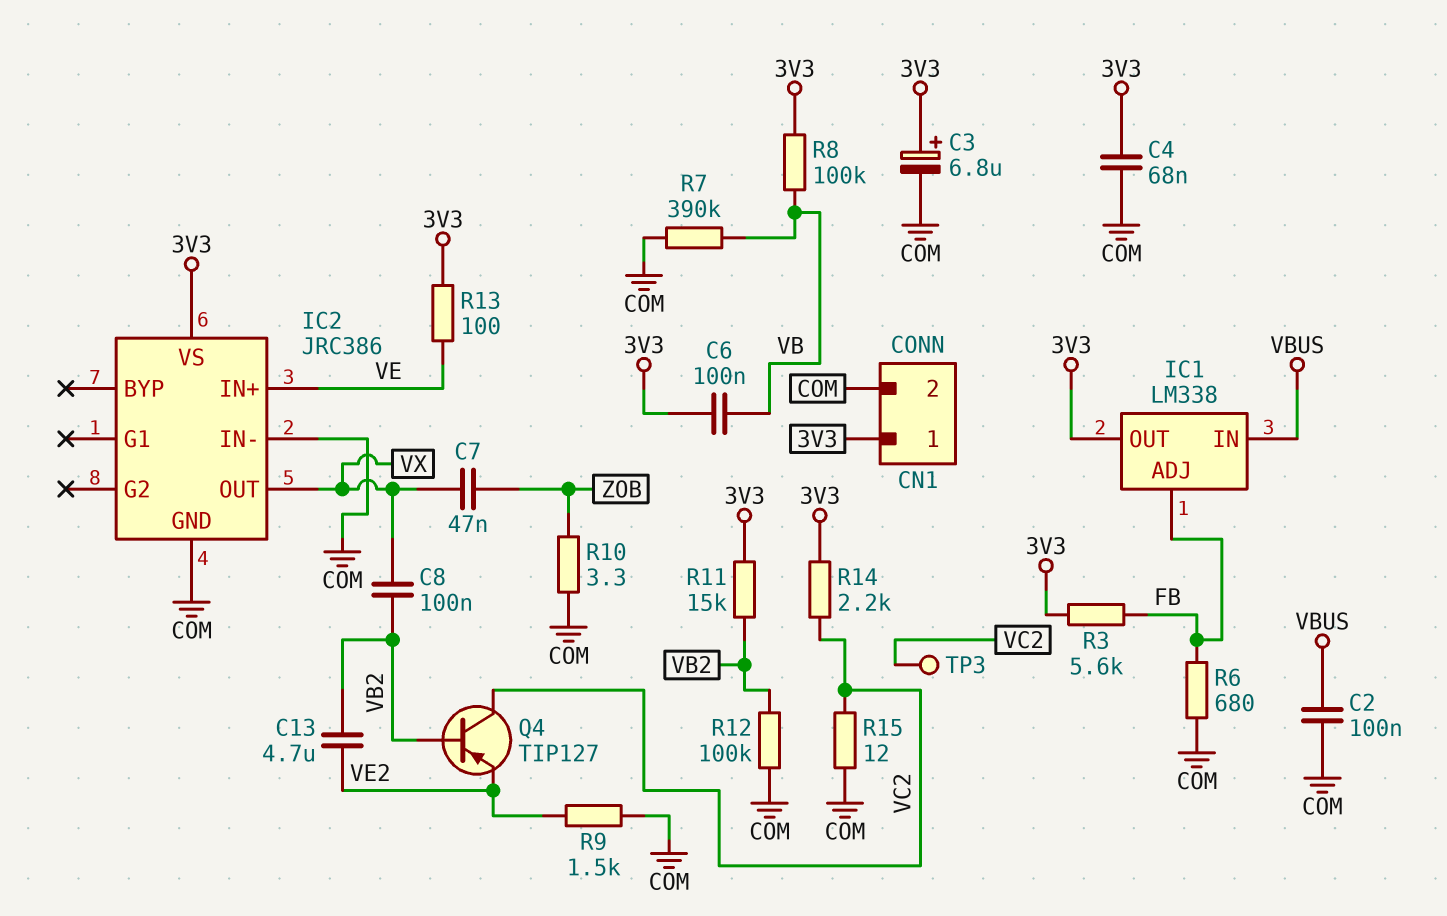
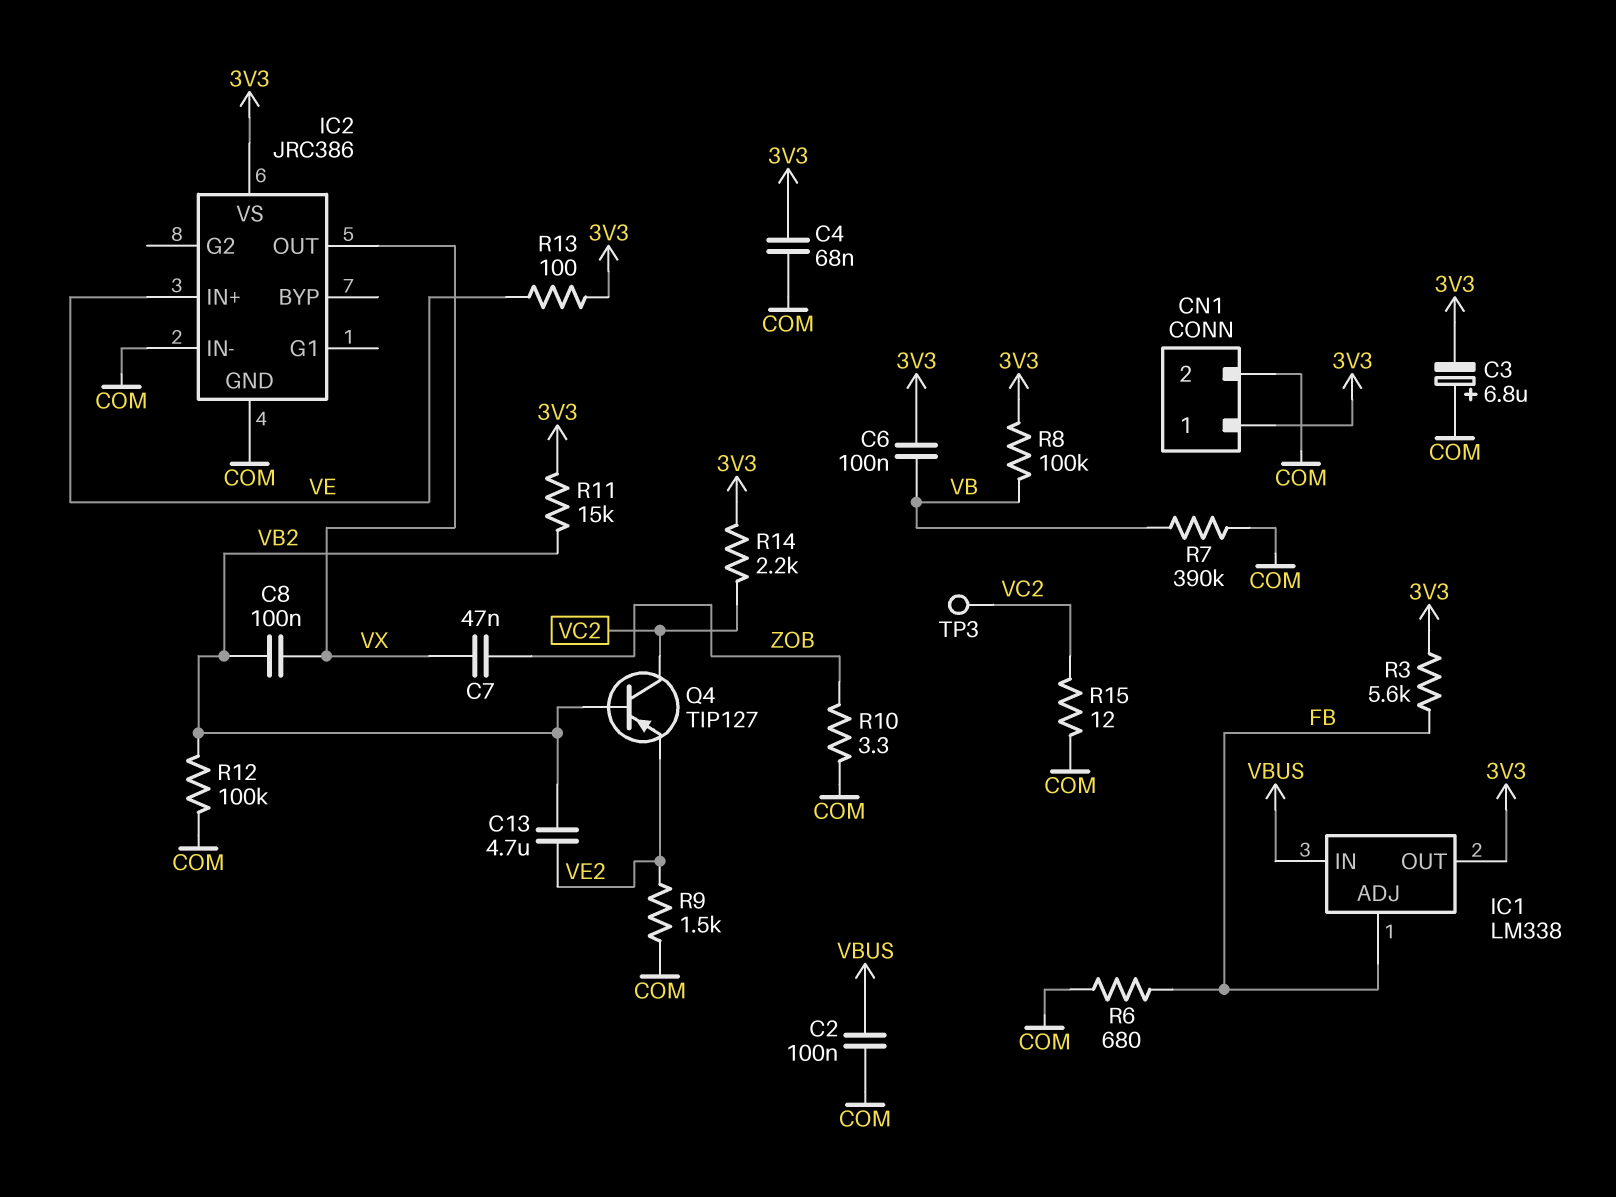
C3: 6.8uF (plus 3V3, minus COM) -> 6.8uF (plus COM, minus 3V3)

